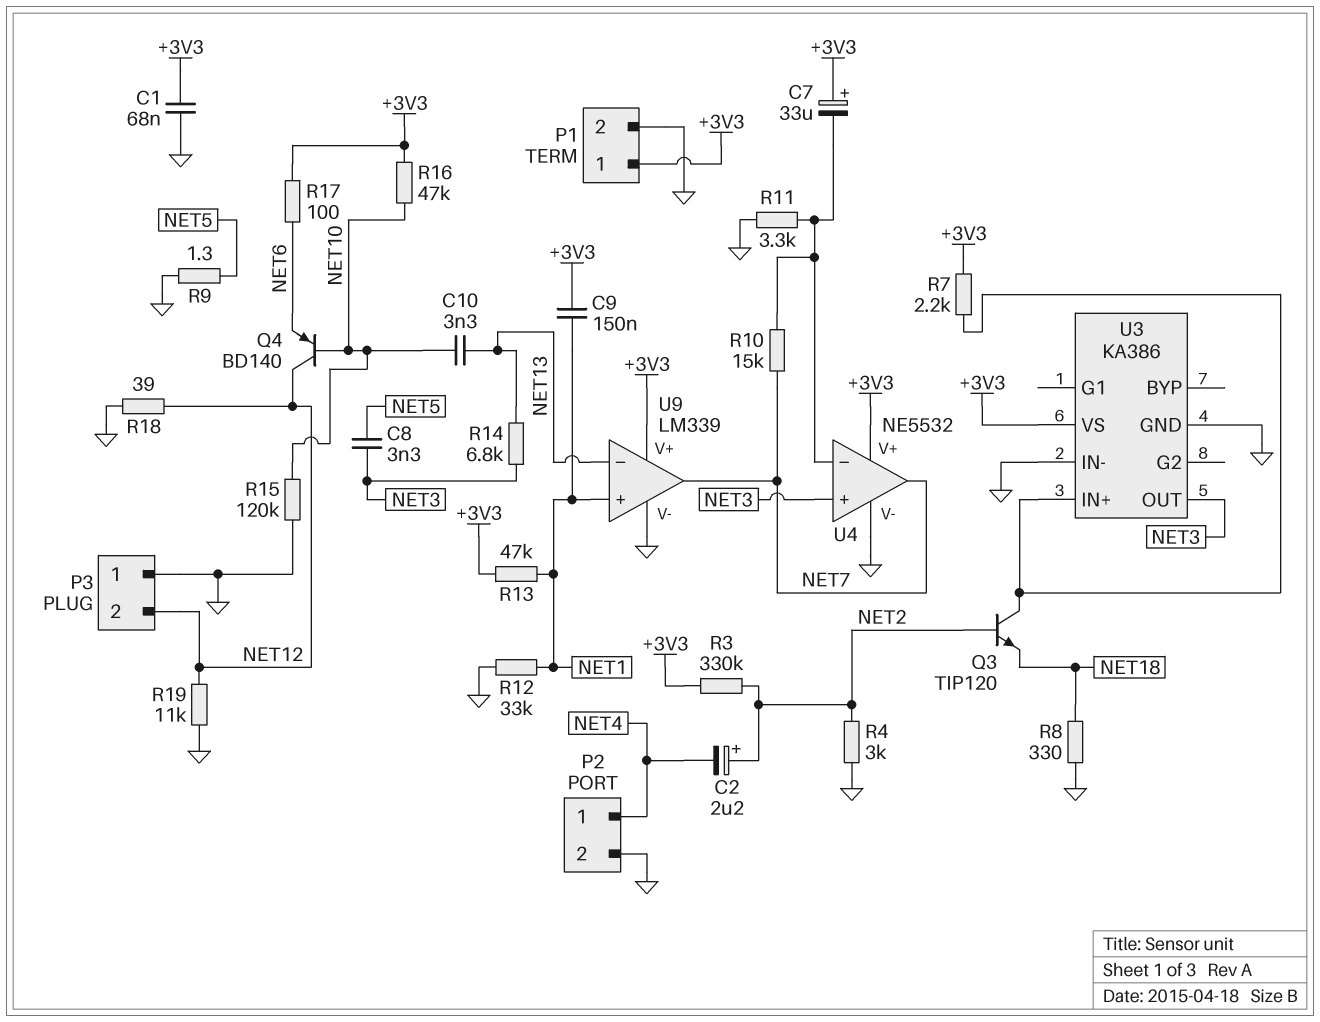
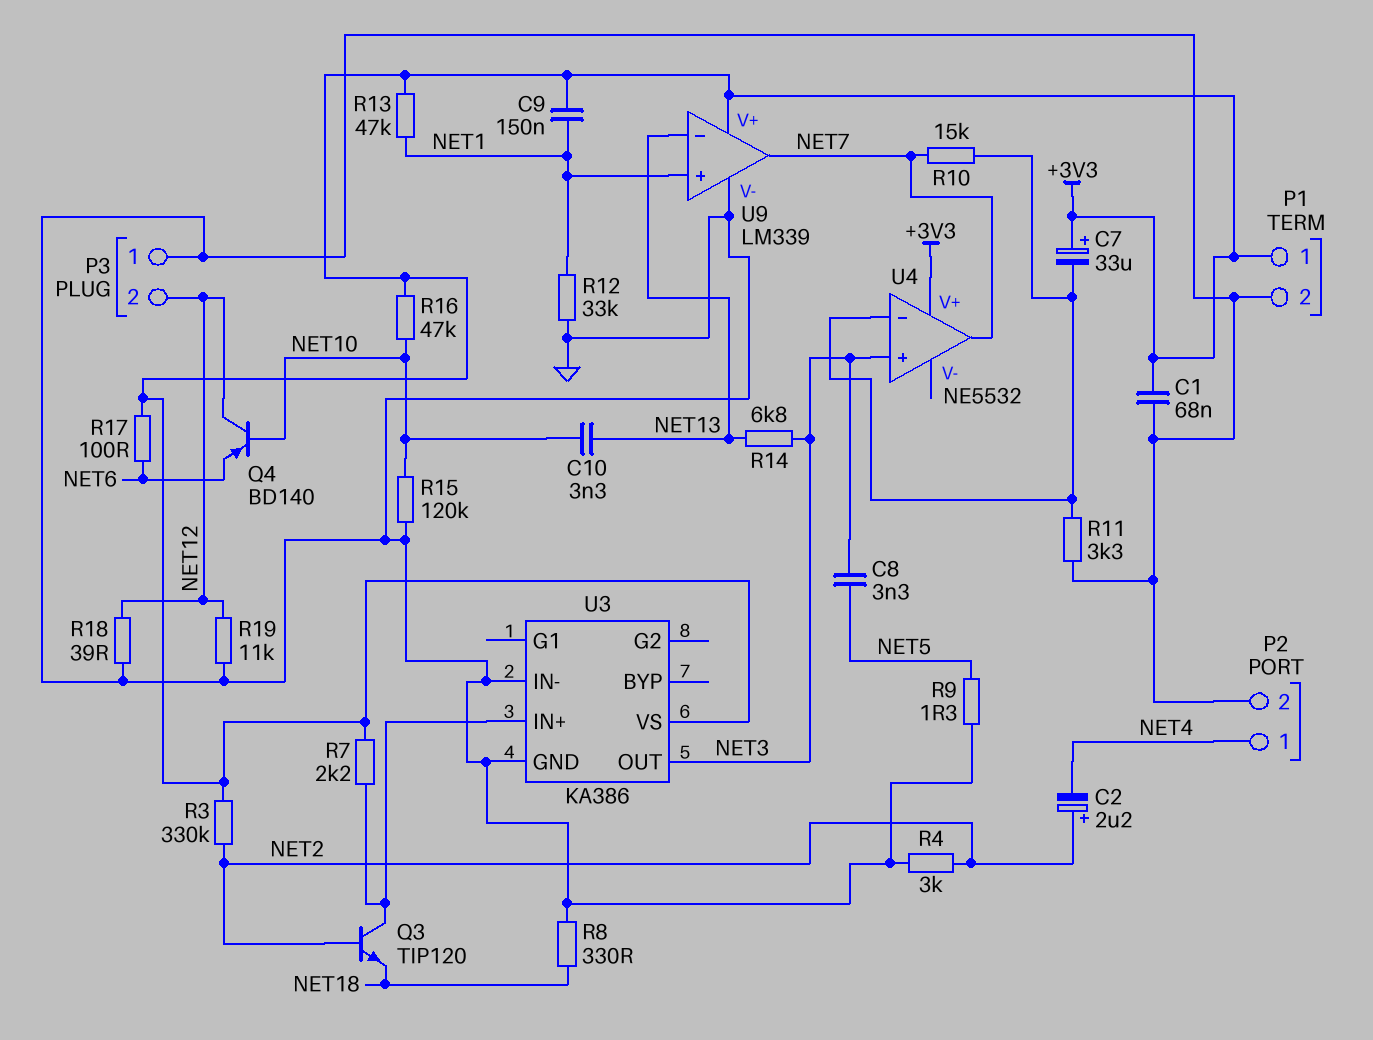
U4 pin V-: GND -> none

